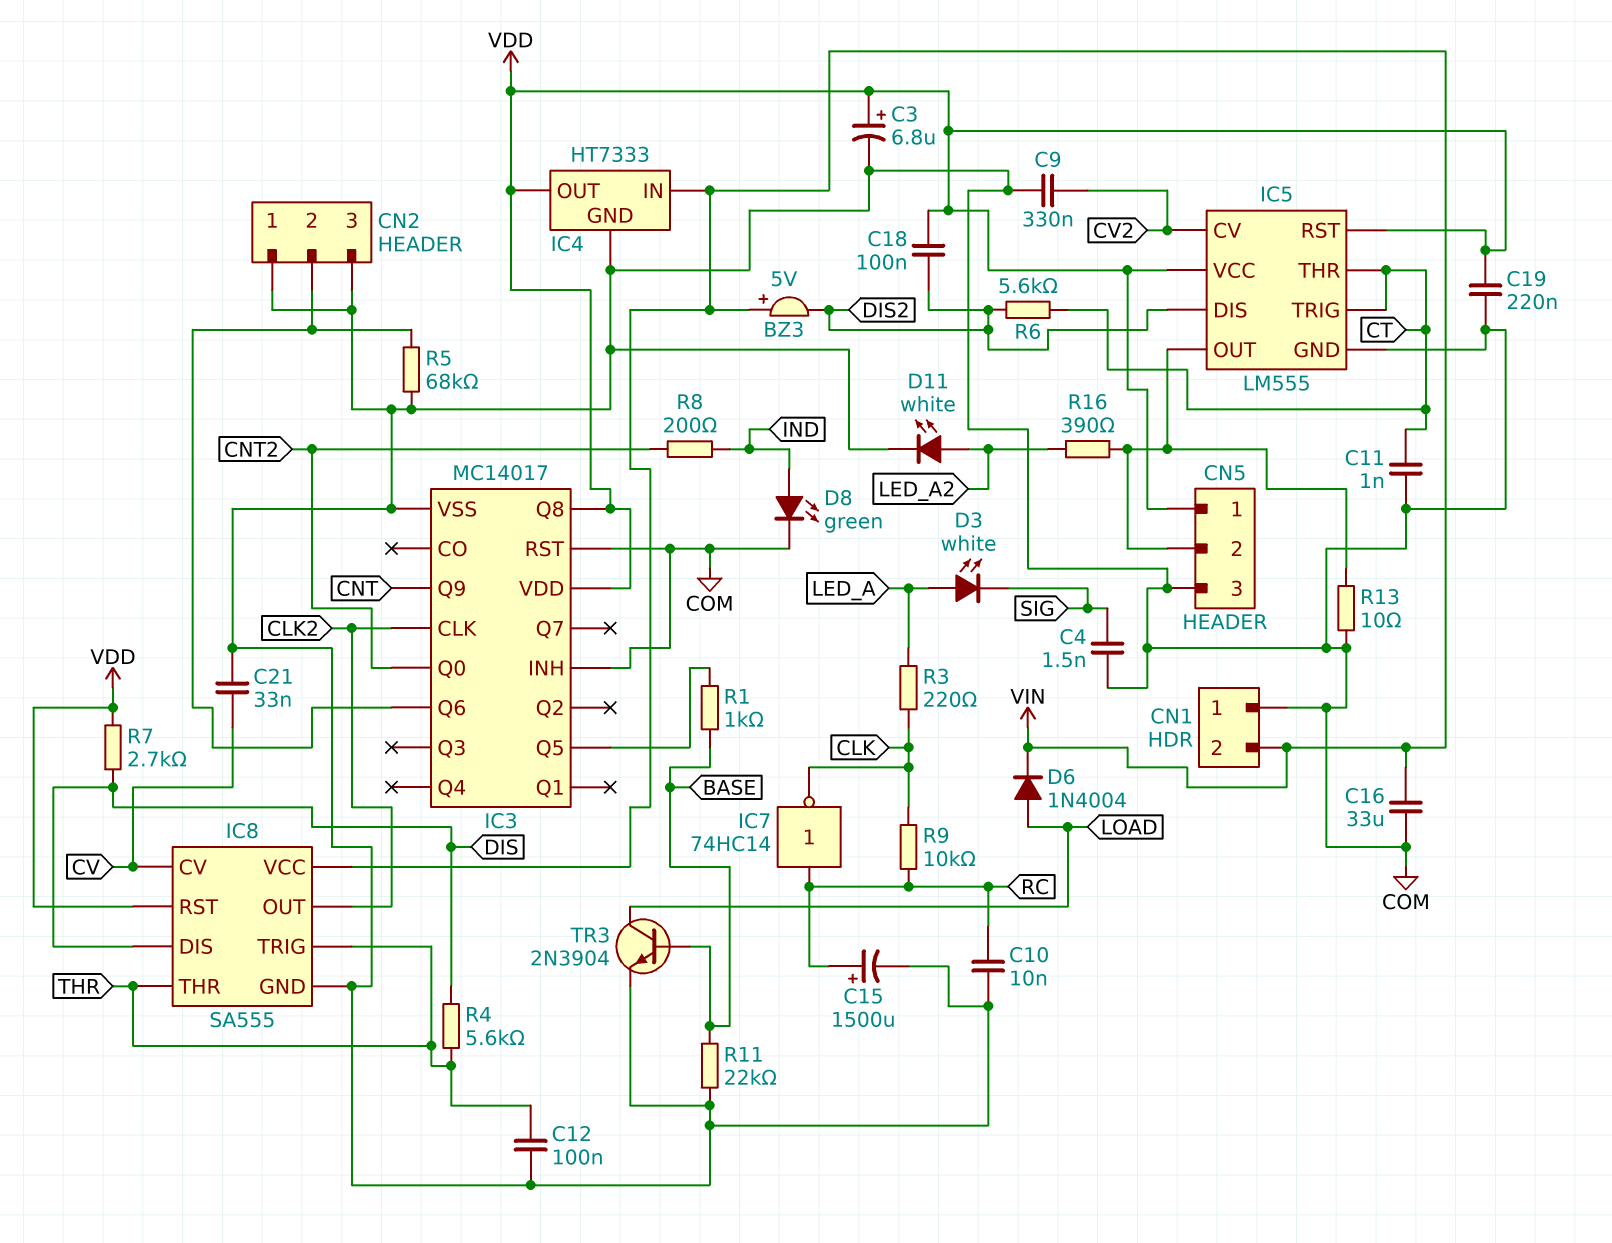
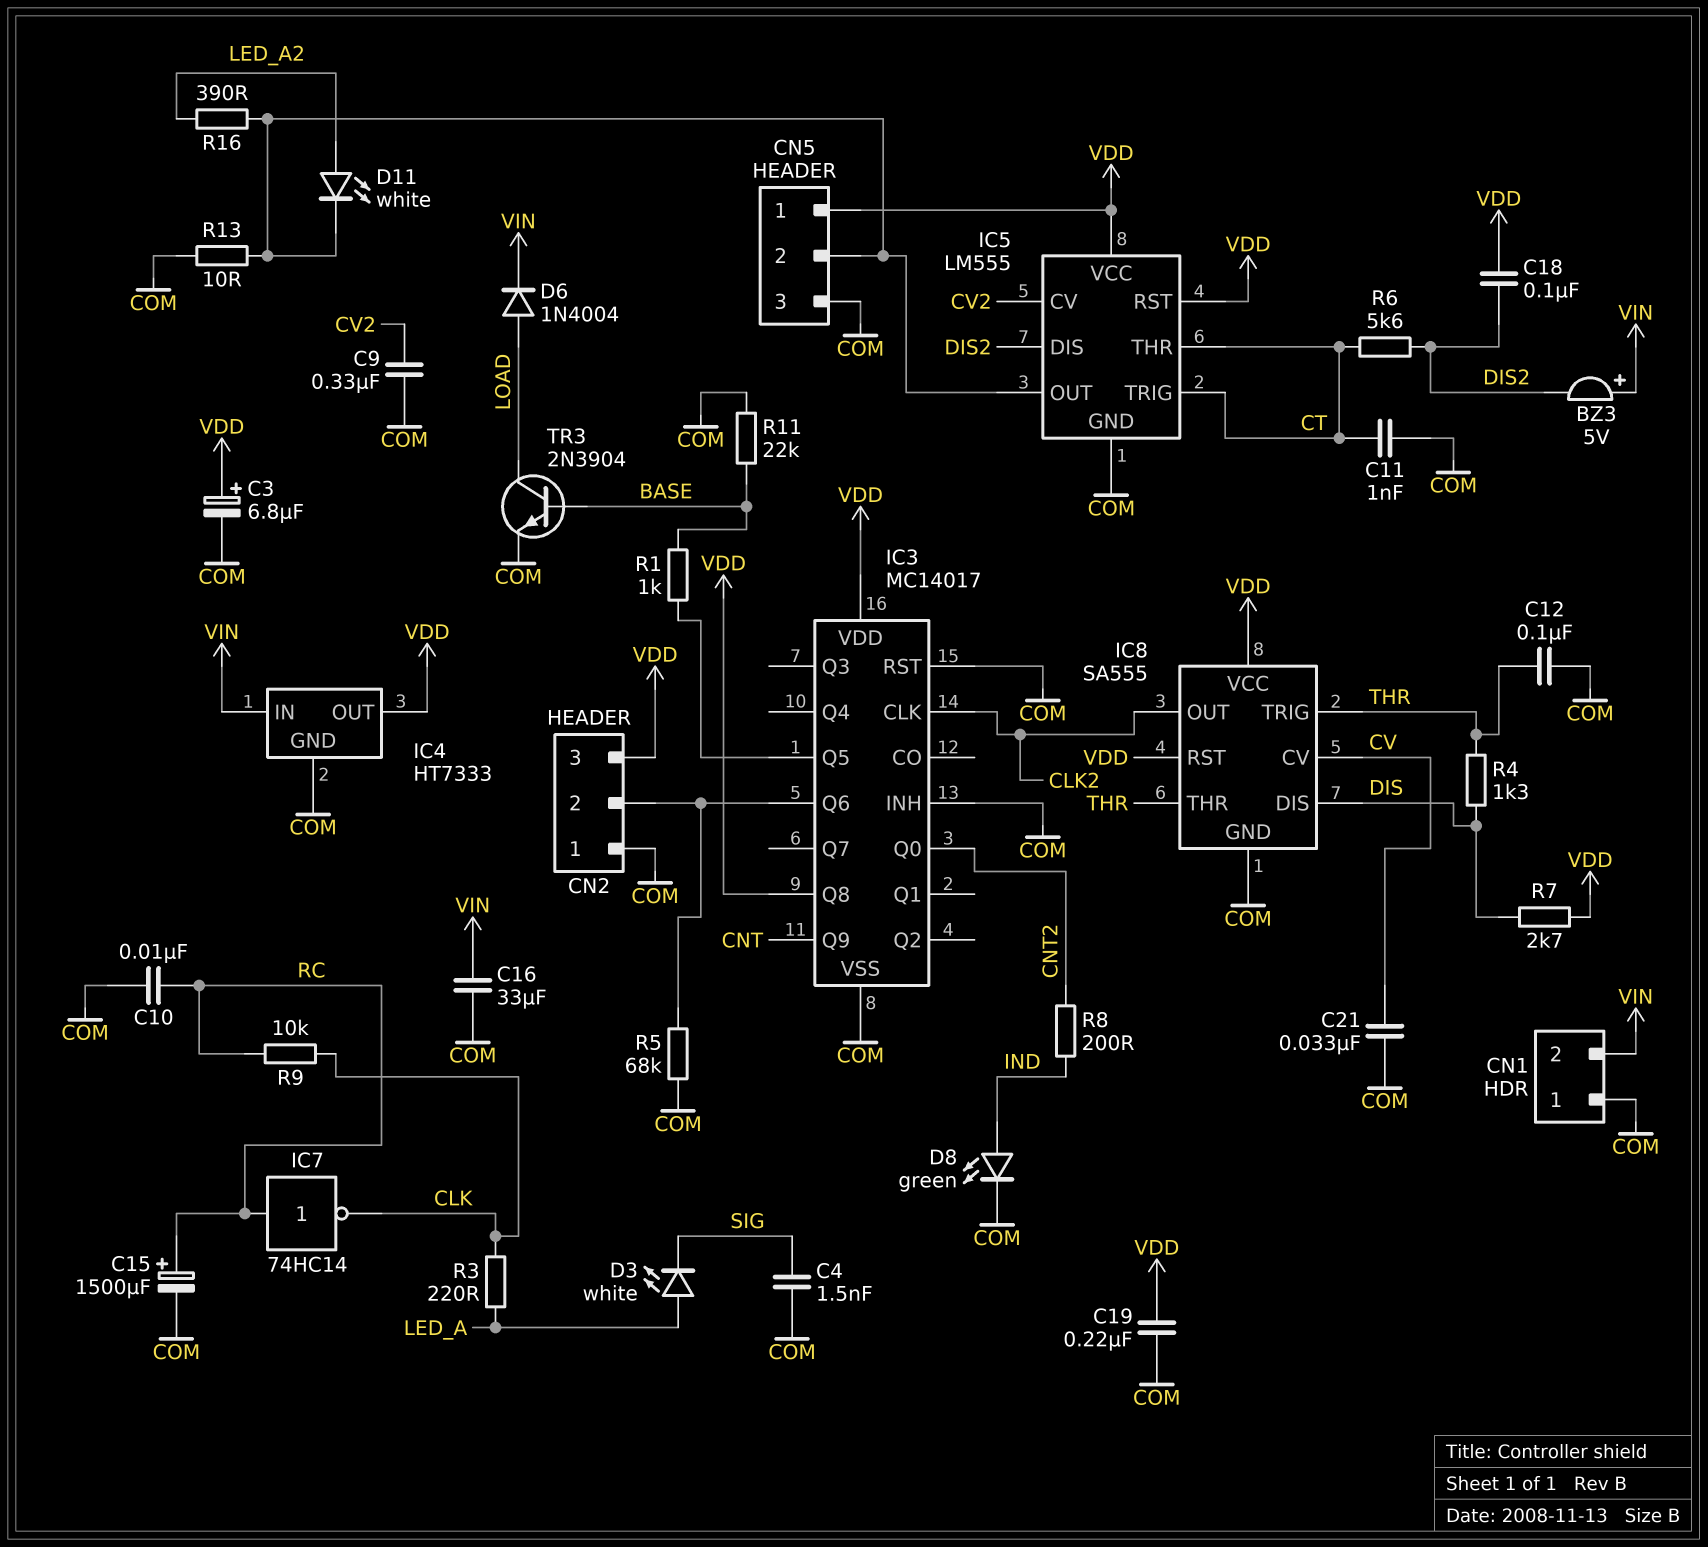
CN2 pin 3: COM -> VDD
D11: LED white (A LED_A2, K COM) -> LED white (A LED_A2, K CN5/2)
IC8 pin VCC: VIN -> VDD
R4: 5.6k (DIS, THR) -> 1.3k (DIS, THR)

